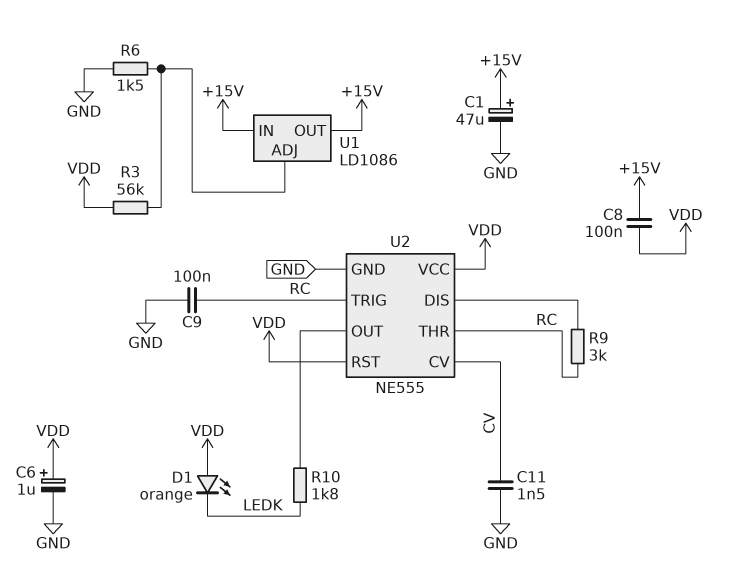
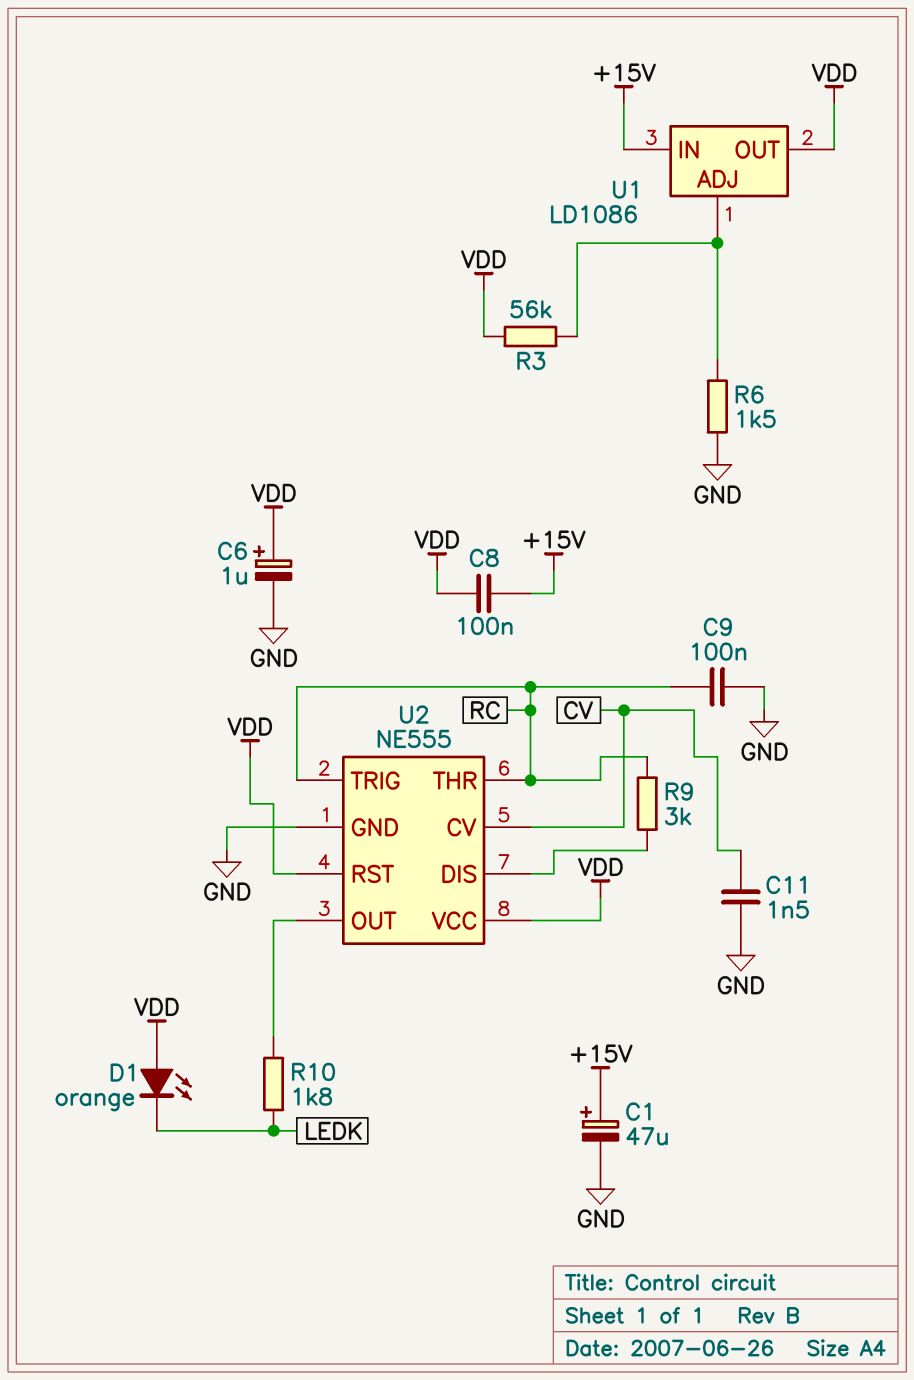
U1 pin OUT: +15V -> VDD

